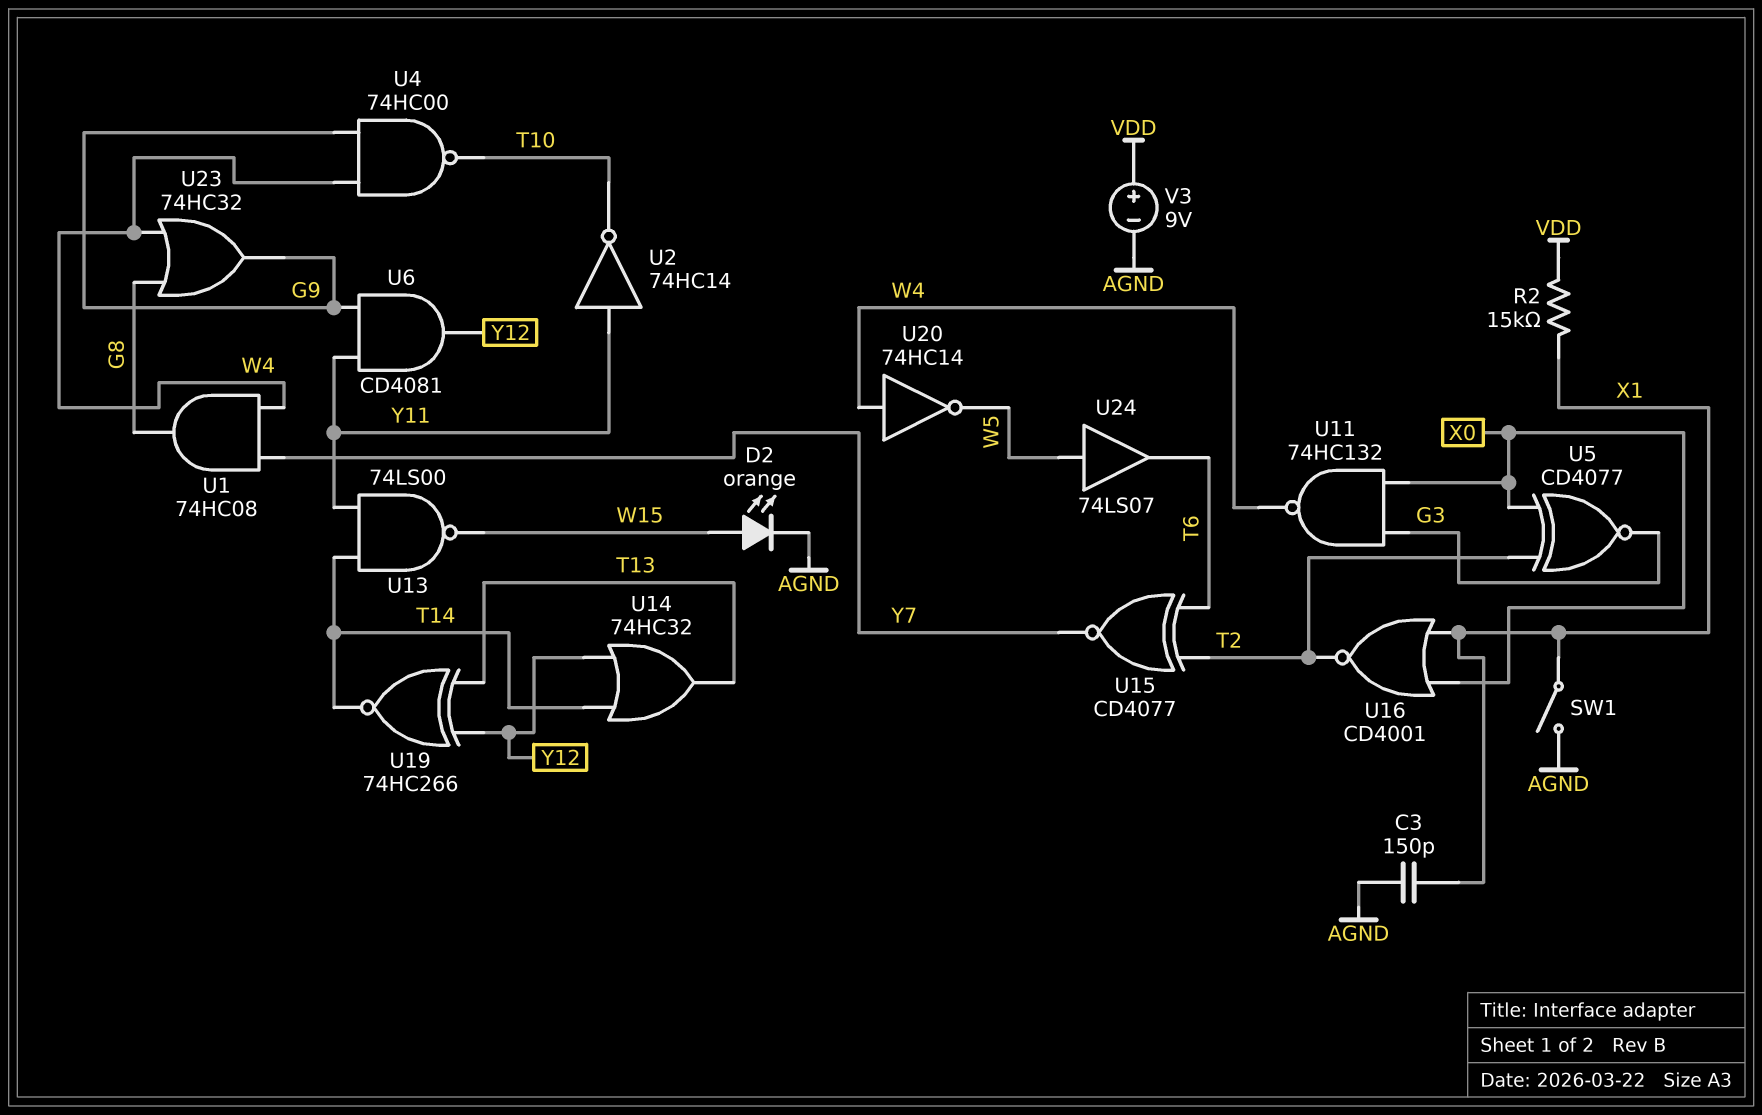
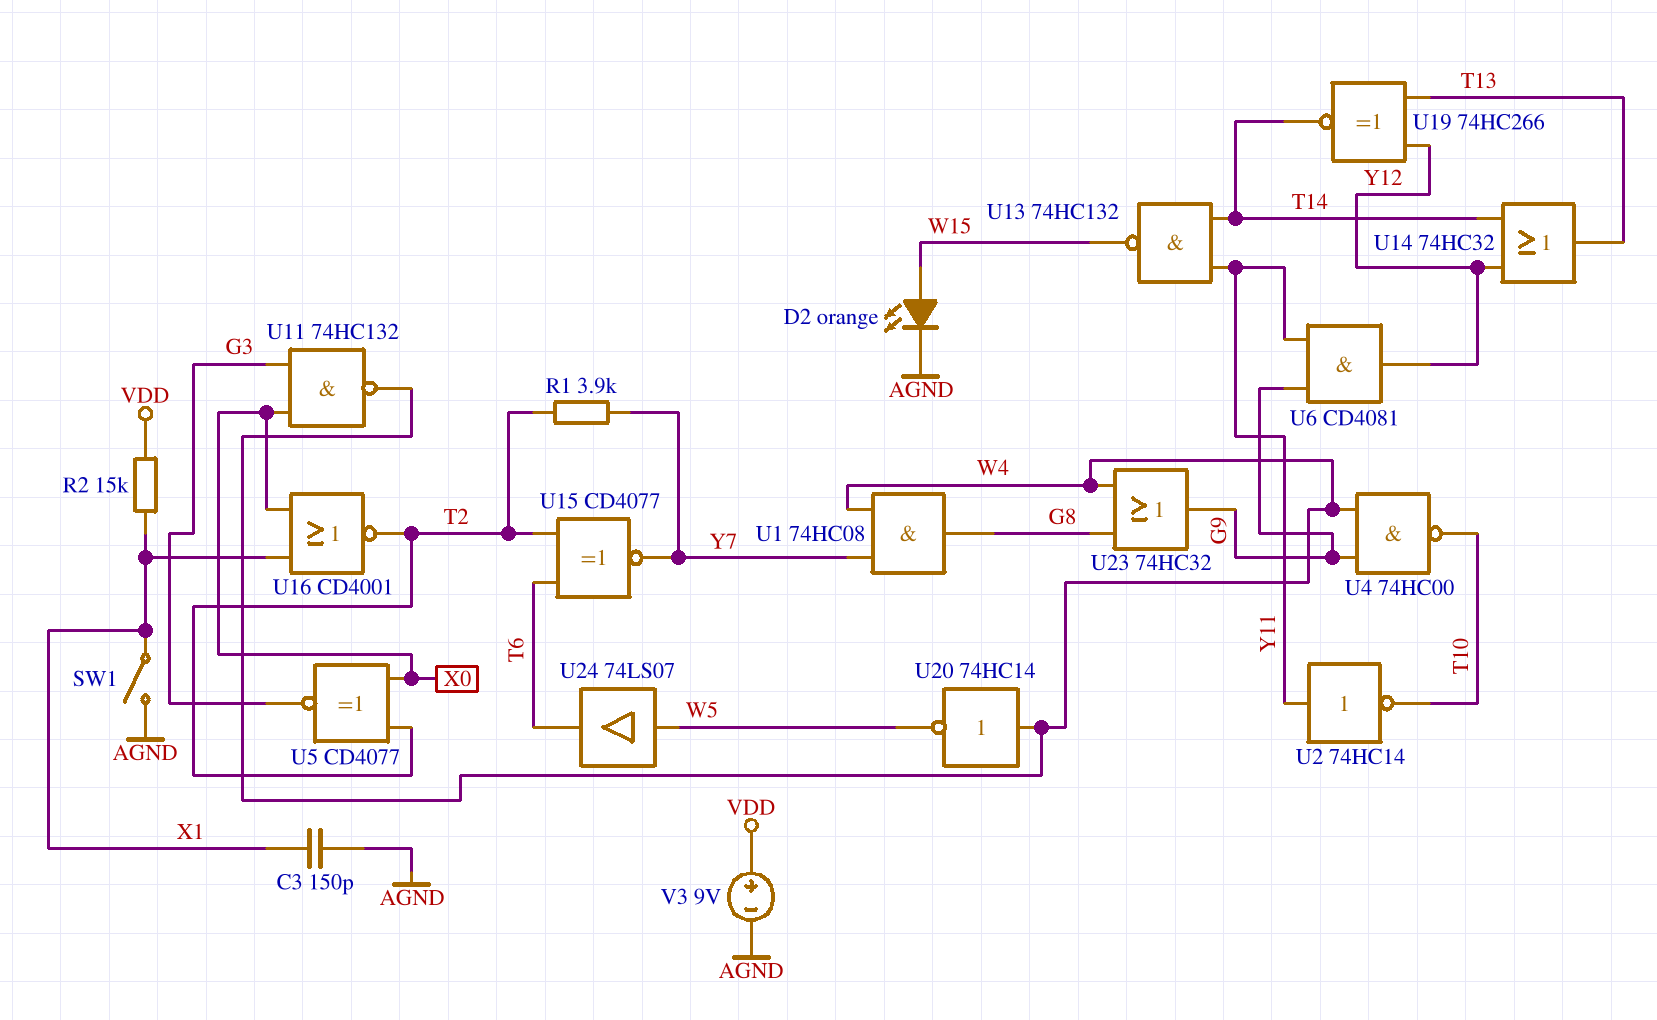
R1: none -> 3.9k (T2, Y7)
U13: NAND 74LS00 (in T14, in Y11, out W15) -> NAND 74HC132 (in T14, in Y11, out W15)

